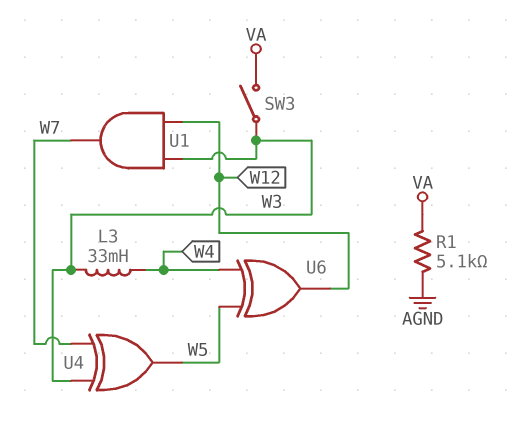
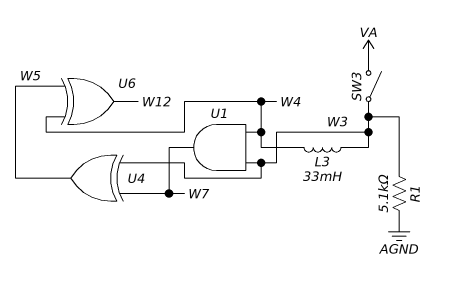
R1: 5.1k (AGND, VA) -> 5.1k (AGND, W3)
U1: AND (in W3, in W12, out W7) -> AND (in W3, in W4, out W7)

